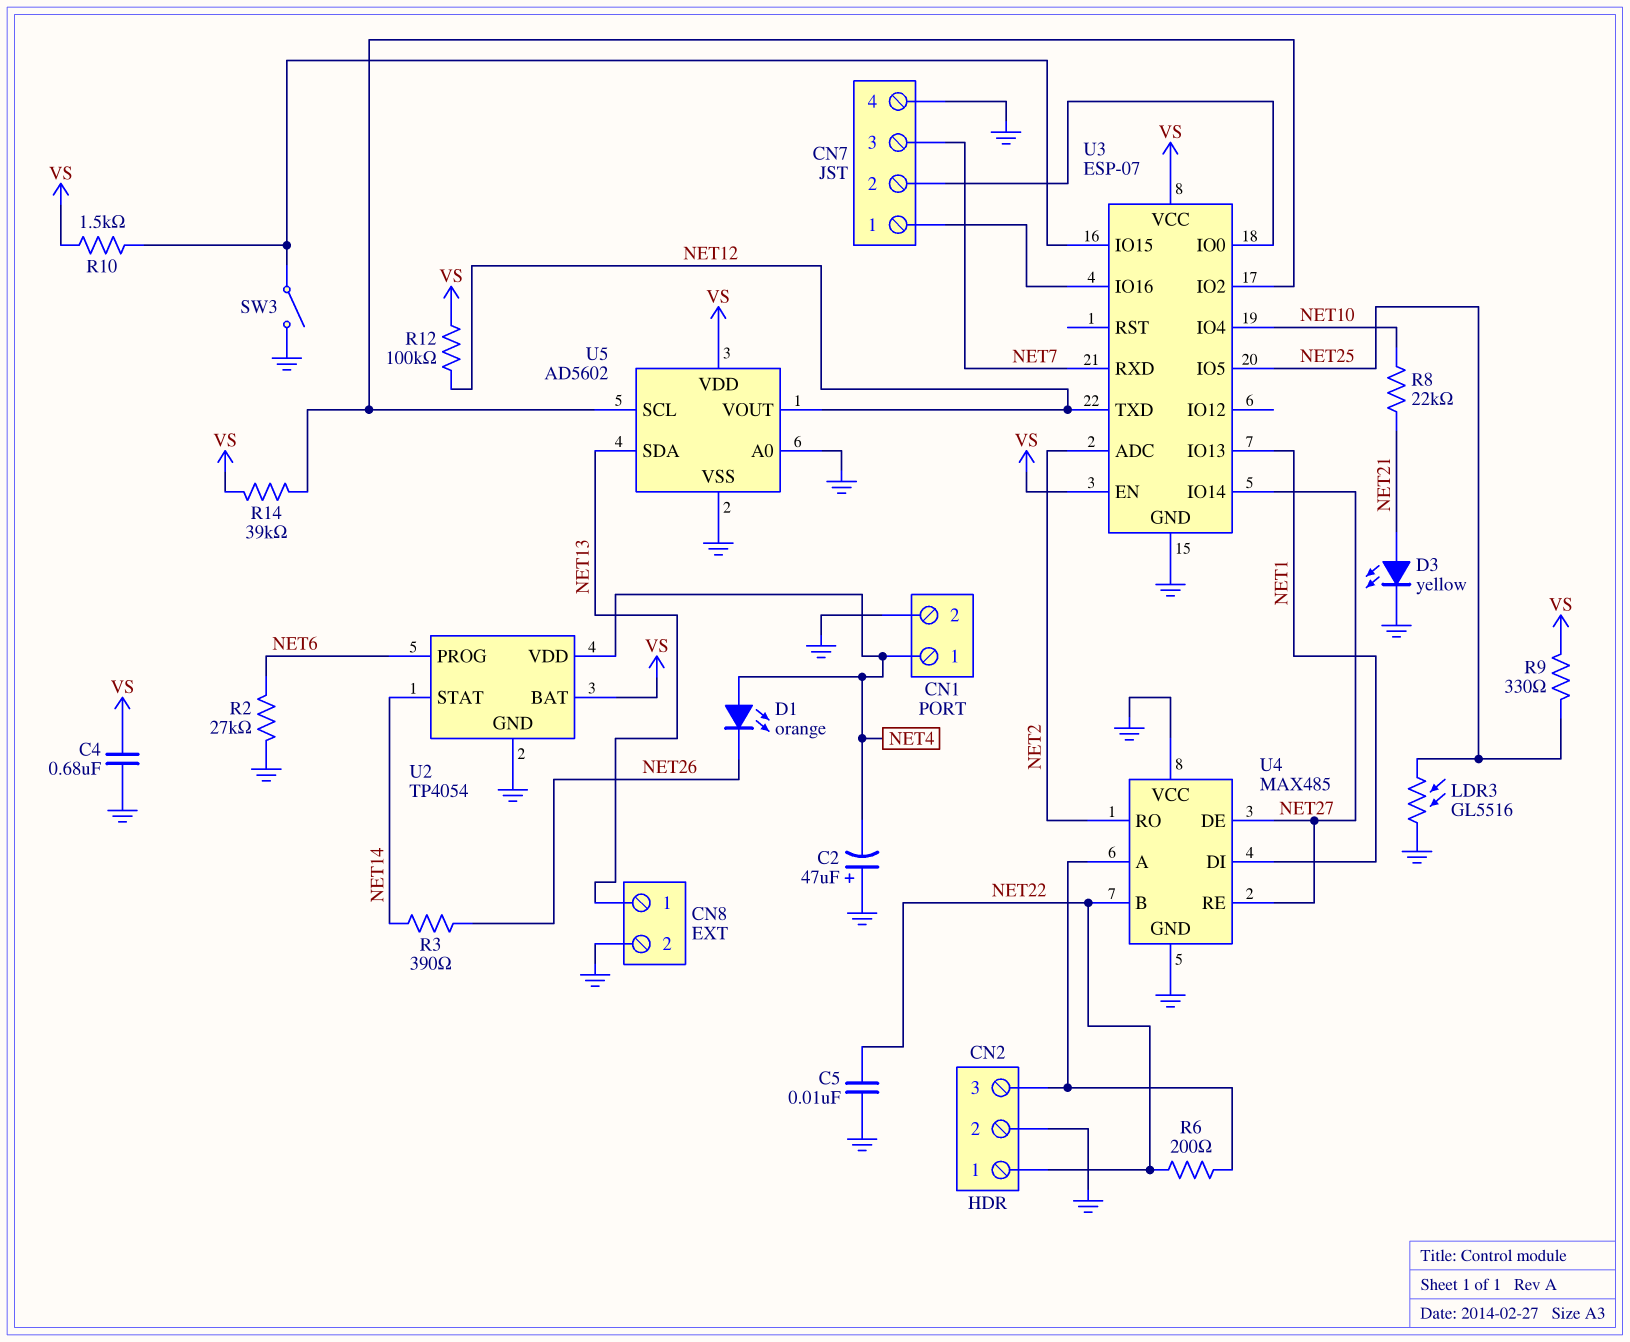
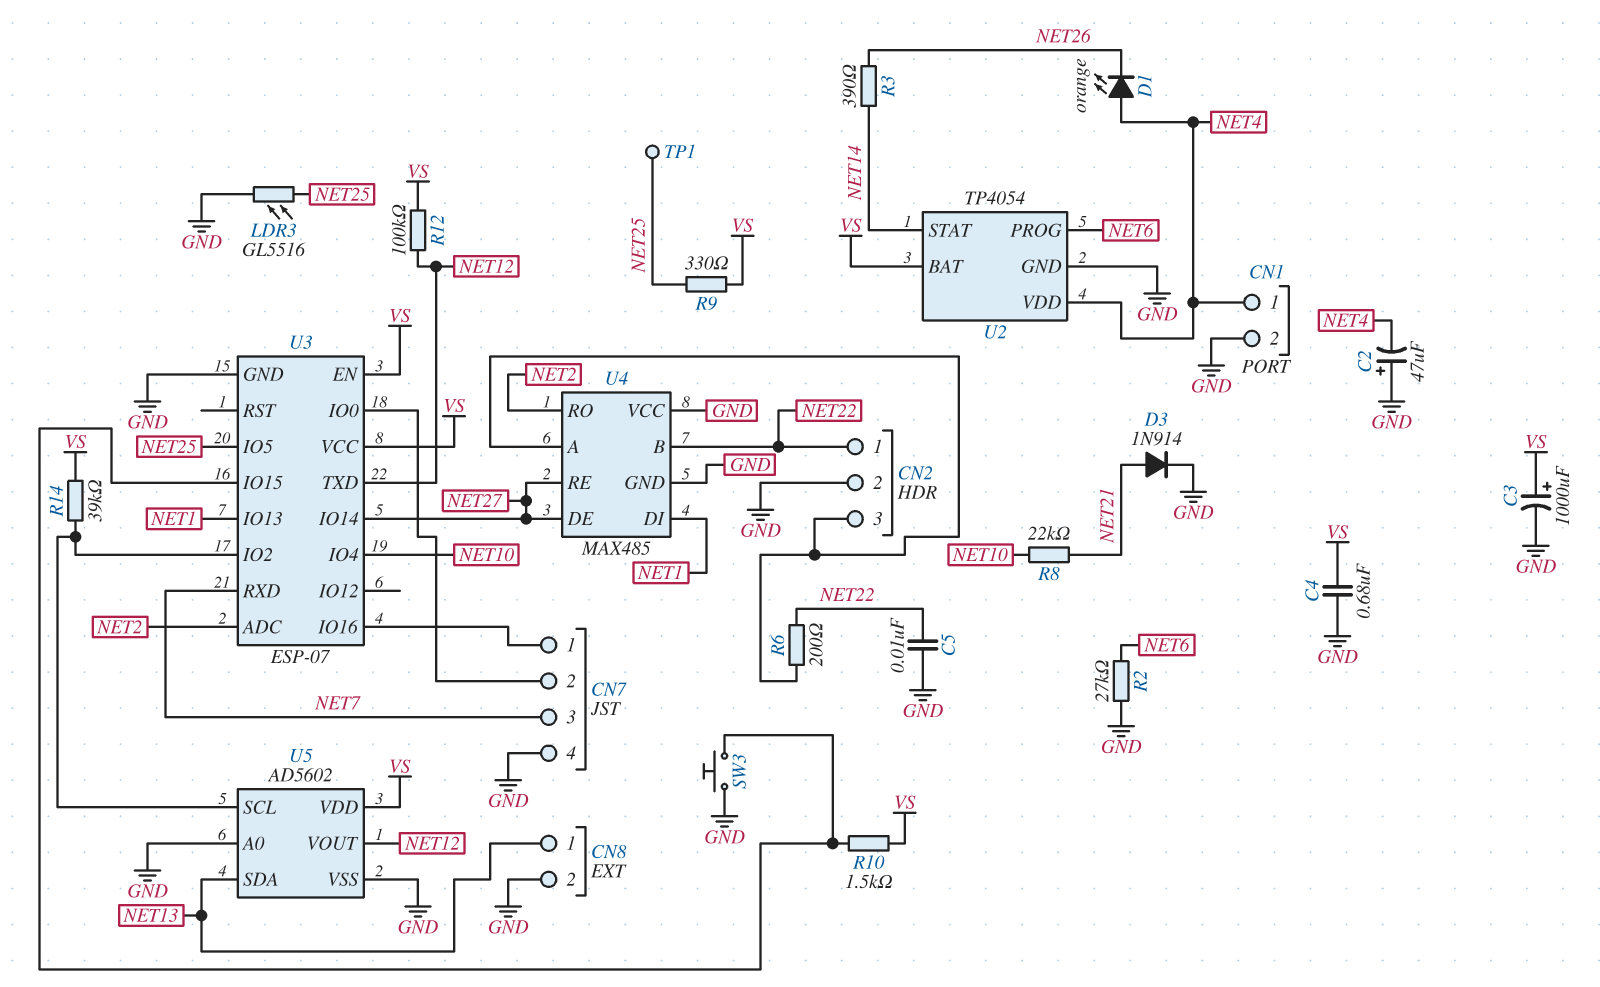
C3: none -> 1000uF (plus VS, minus GND)
D3: LED yellow (A NET21, K GND) -> diode 1N914 (A NET21, K GND)
SW3: switch (GND, U3/IO15) -> button (GND, U3/IO15)
TP1: none -> test point (NET25)

